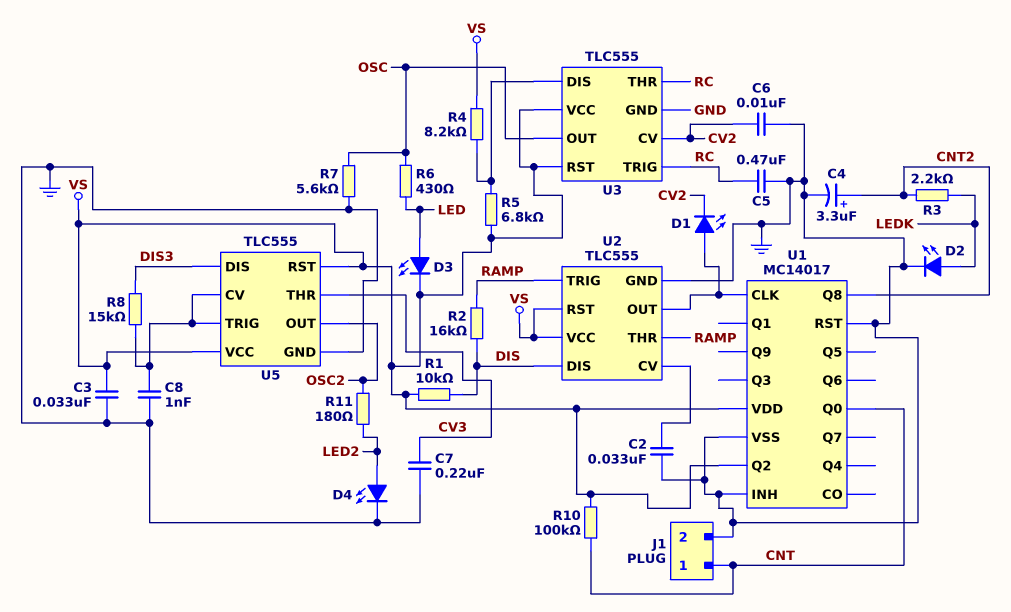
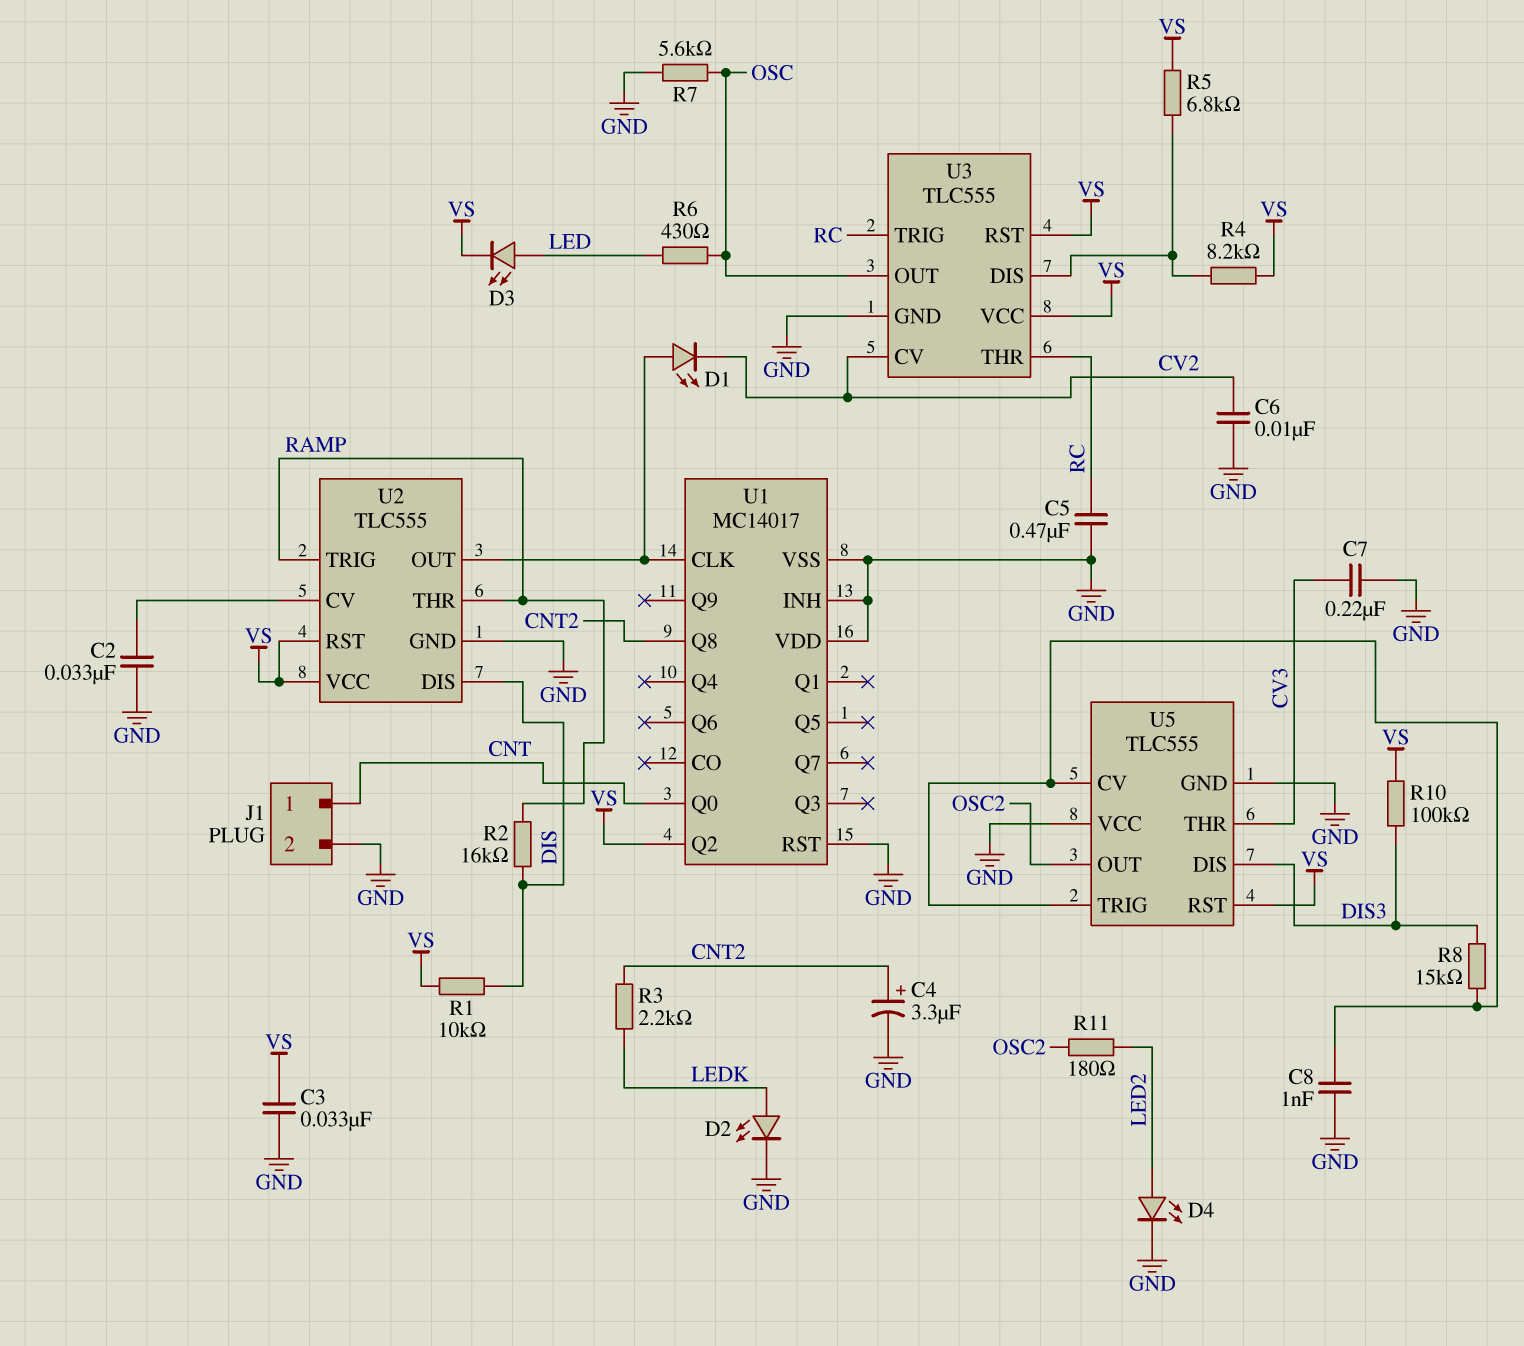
R10: 100k (CNT, VS) -> 100k (DIS3, VS)
U1 pin VDD: VS -> GND
U5 pin VCC: VS -> GND

